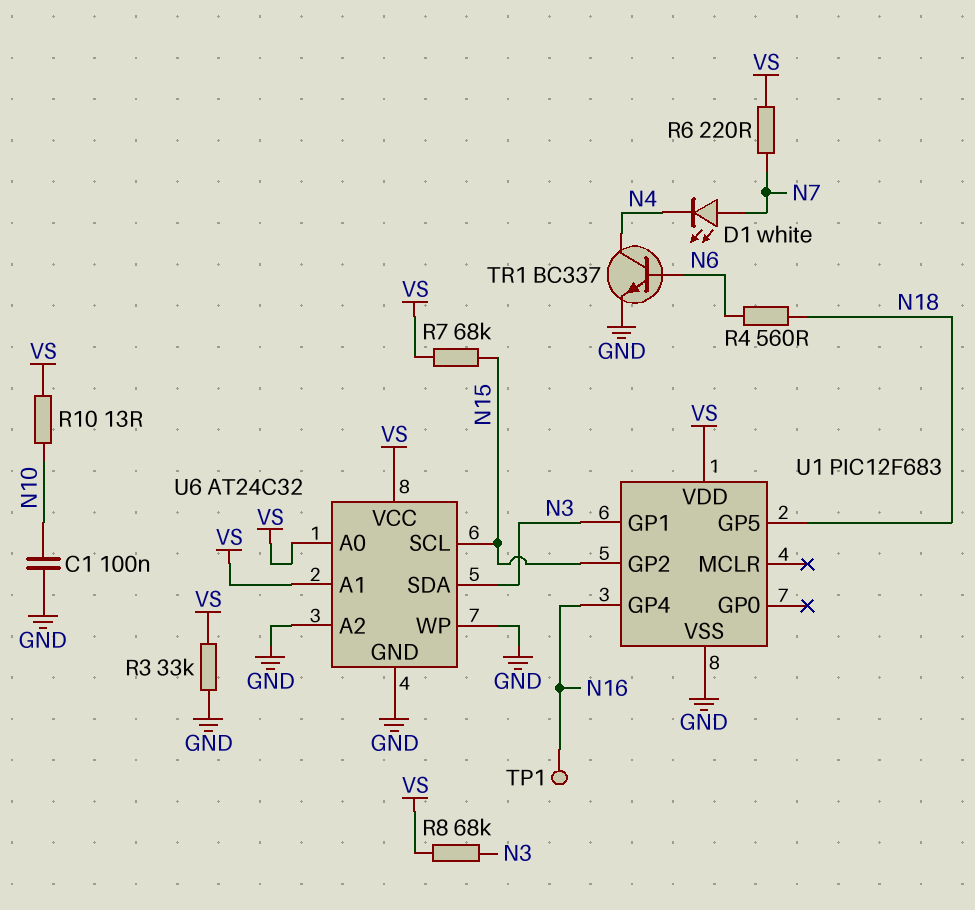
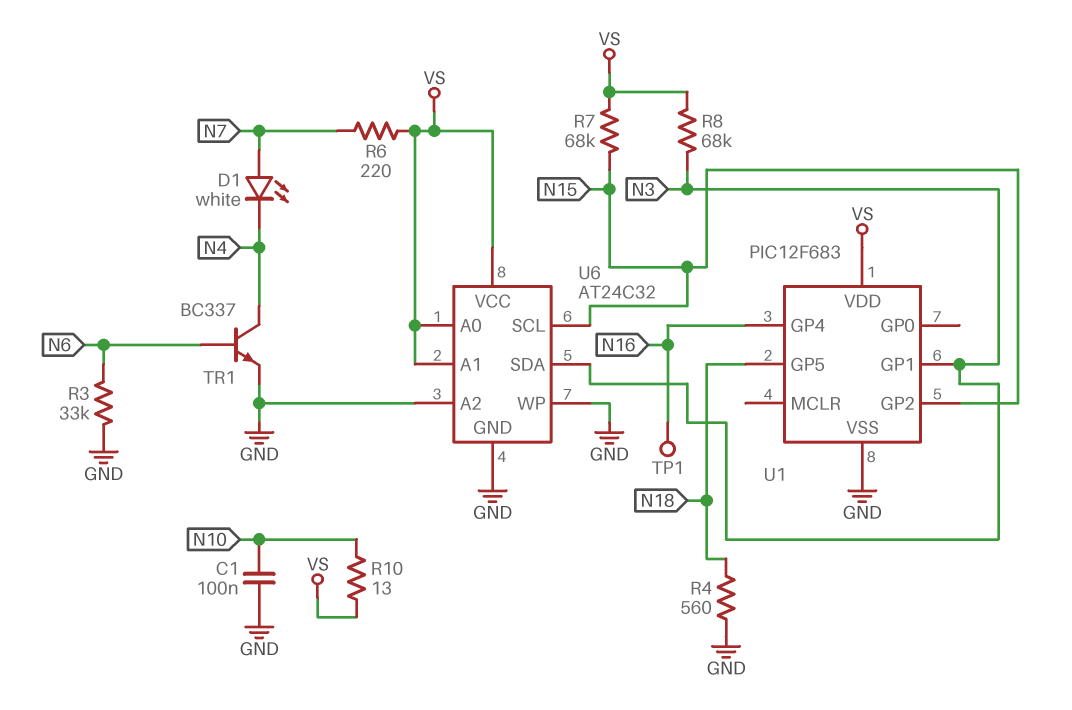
R3: 33k (GND, VS) -> 33k (GND, N6)
R4: 560 (N6, N18) -> 560 (GND, N18)

